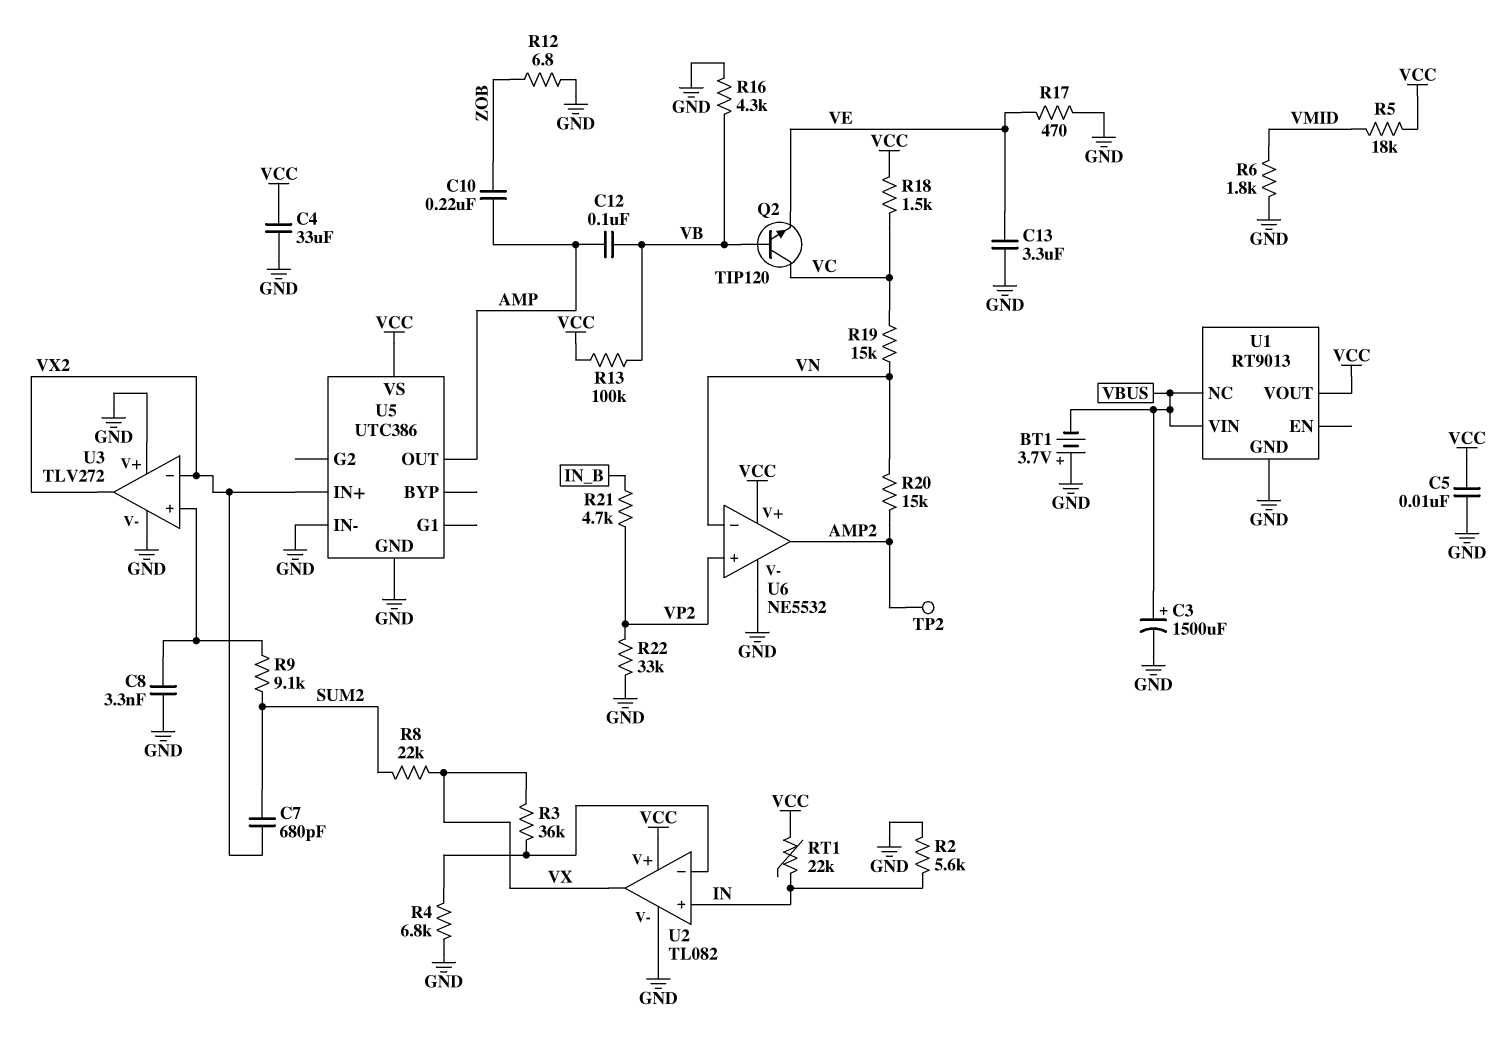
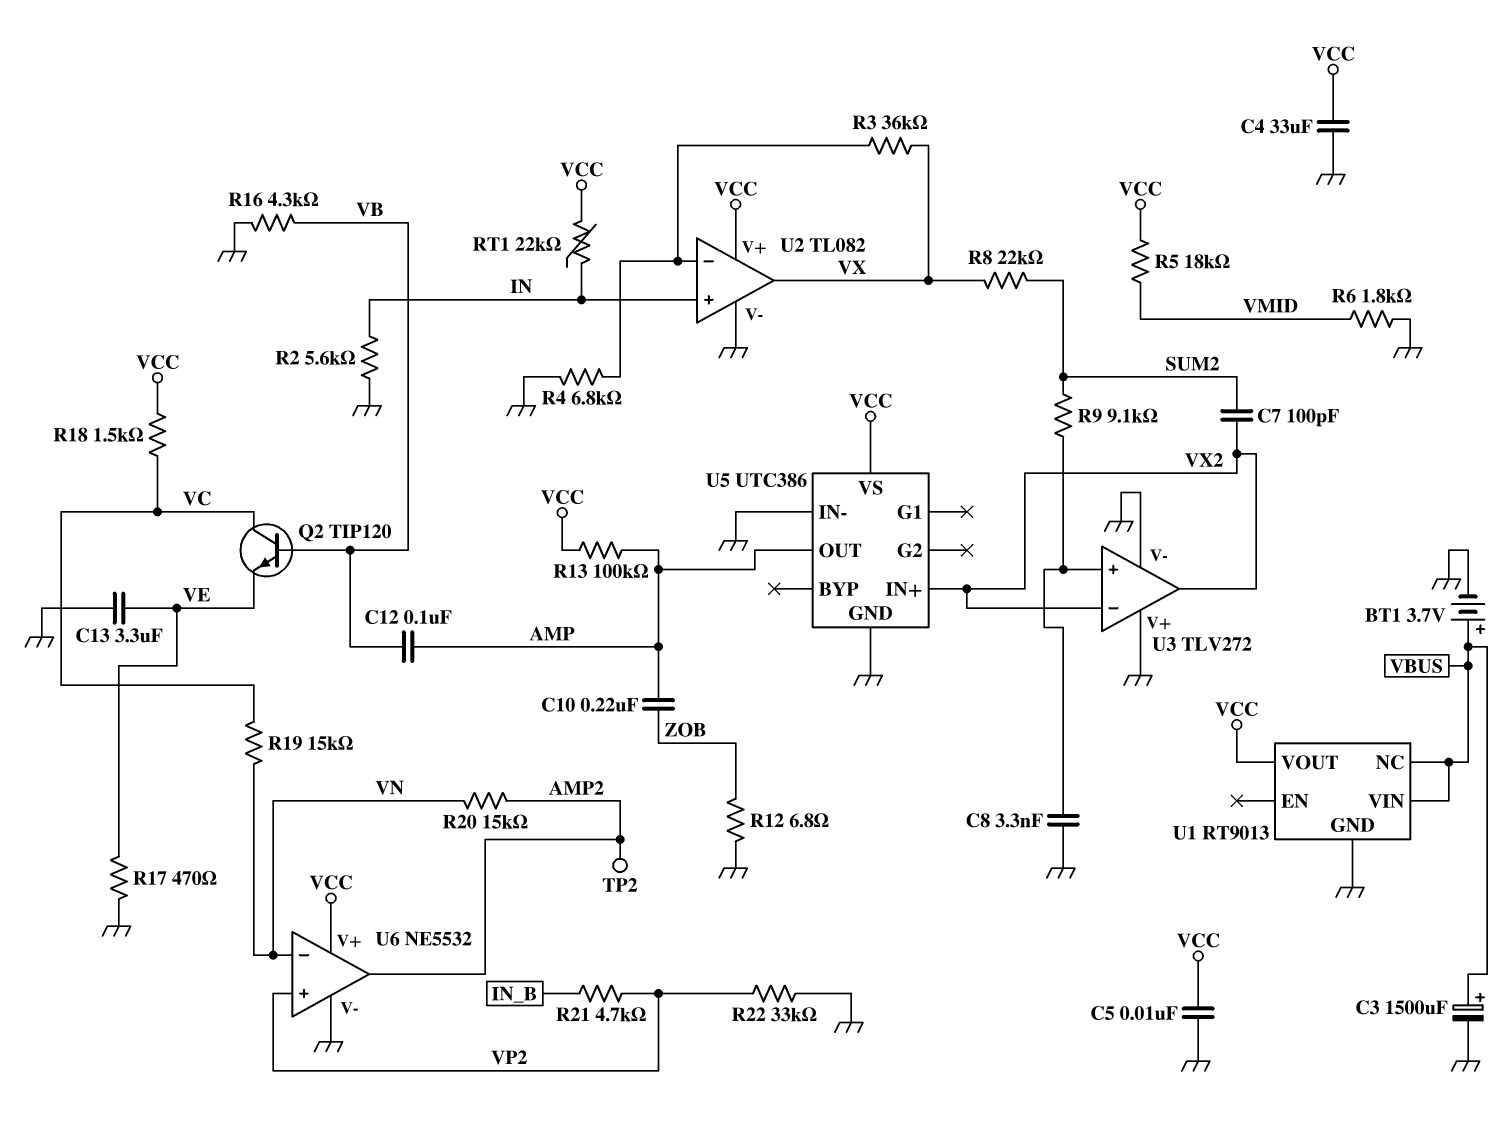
BT1: 3.7V (plus GND, minus VBUS) -> 3.7V (plus VBUS, minus GND)
C7: 680pF (SUM2, VX2) -> 100pF (SUM2, VX2)
R13: 100k (VB, VCC) -> 100k (AMP, VCC)

